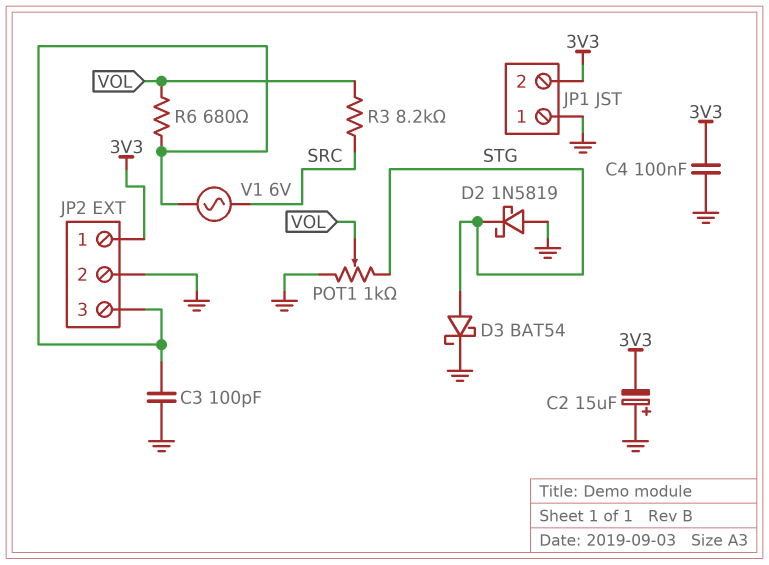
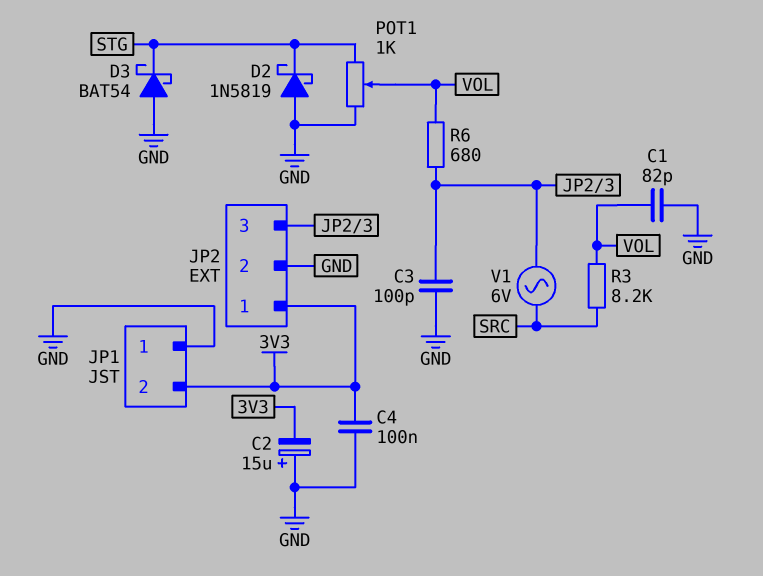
C1: none -> 82pF (GND, VOL)
D3: schottky BAT54 (A STG, K GND) -> schottky BAT54 (A GND, K STG)

